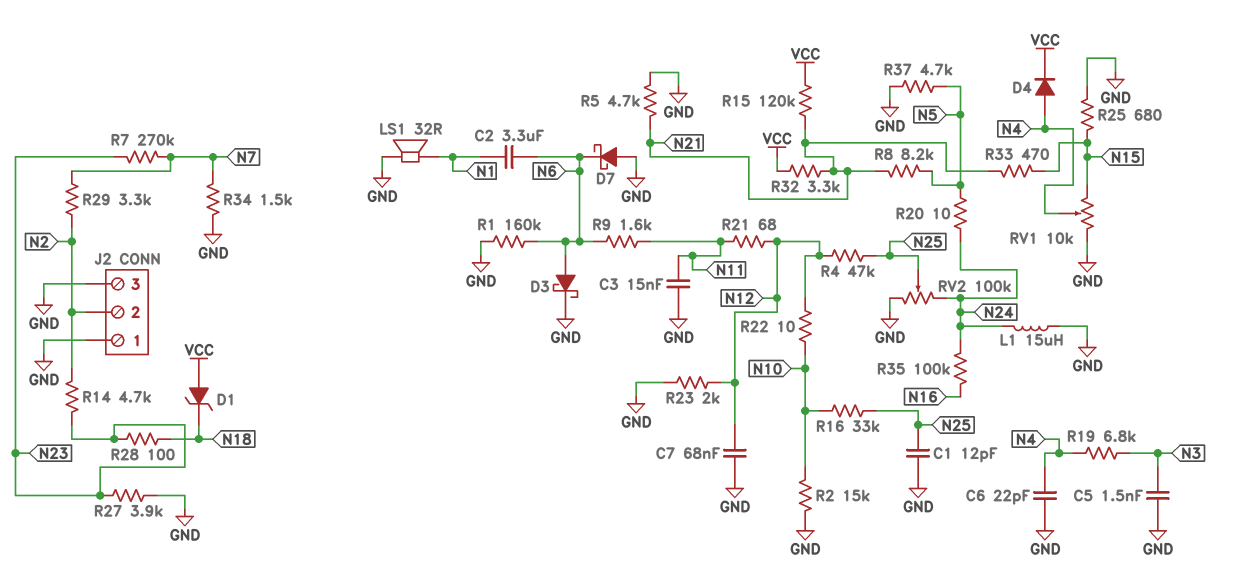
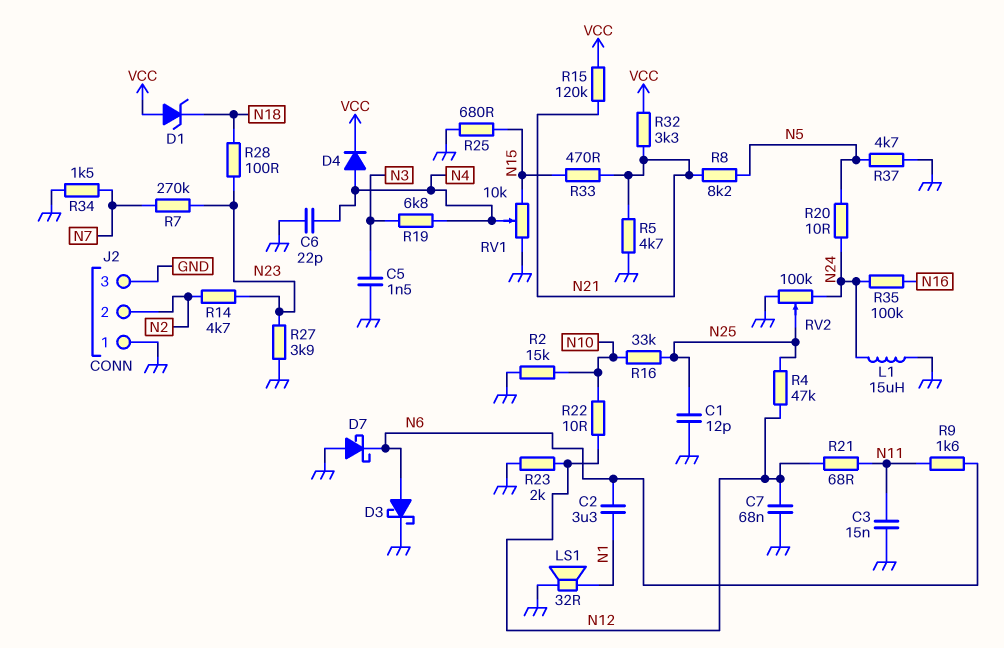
R1: 160k (GND, N6) -> none
R29: 3.3k (N2, N7) -> none

